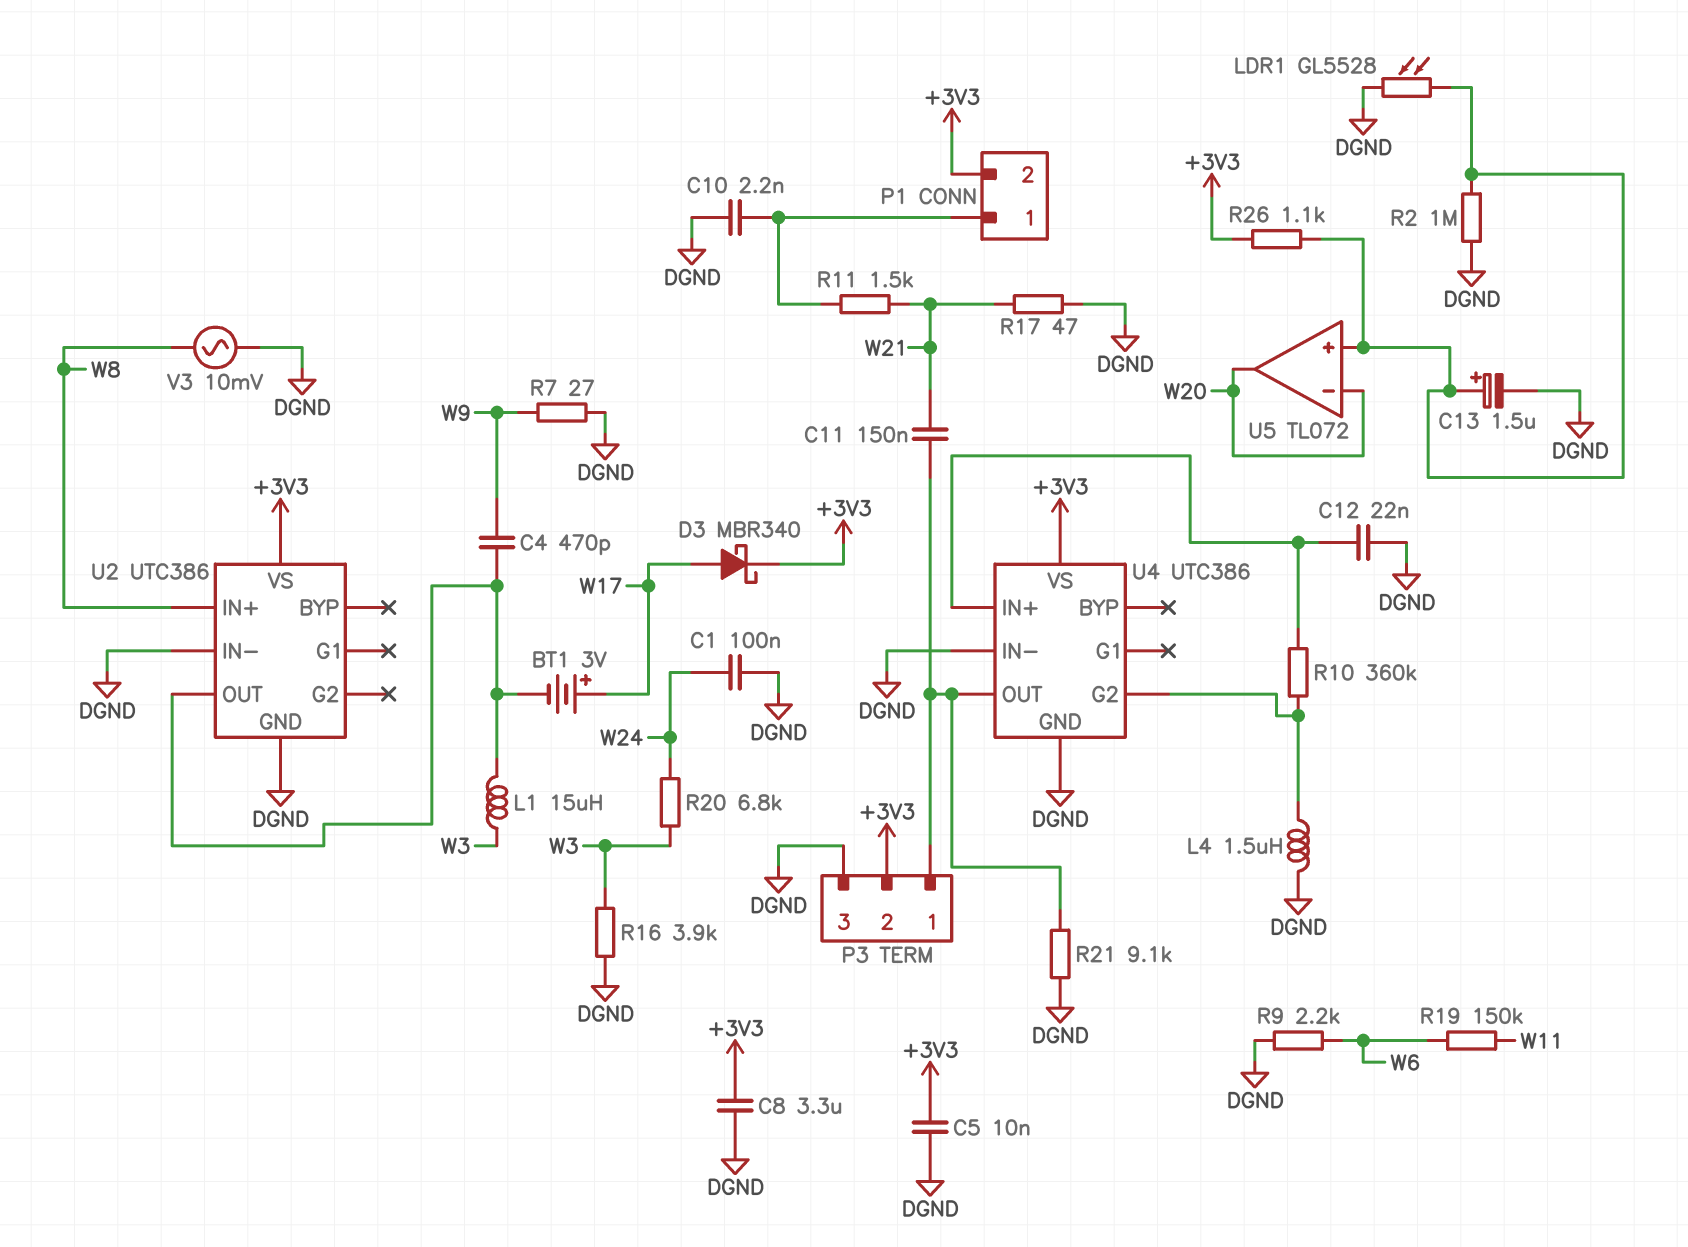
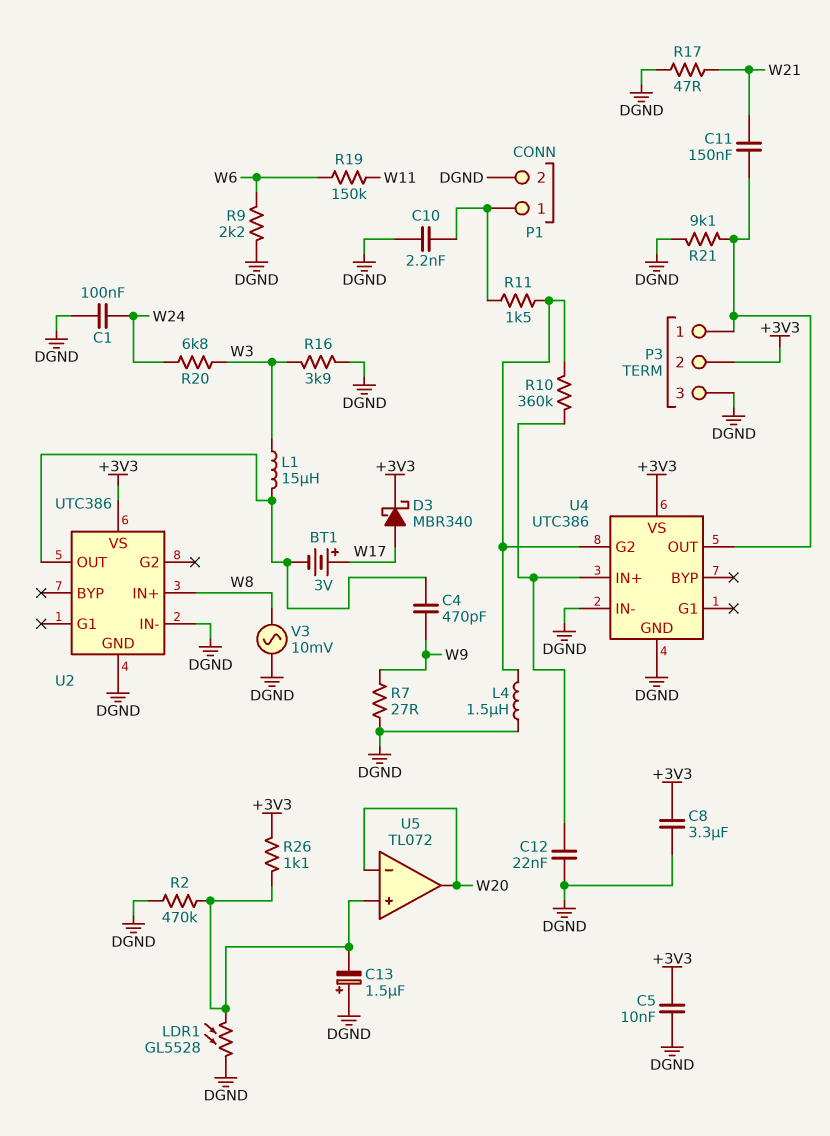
C13: 1.5uF (plus U5/in+, minus DGND) -> 1.5uF (plus DGND, minus U5/in+)
P1 pin 2: +3V3 -> DGND
R2: 1M (DGND, U5/in+) -> 470k (DGND, U5/in+)
R11: 1.5k (P1/1, W21) -> 1.5k (P1/1, U4/G2)

